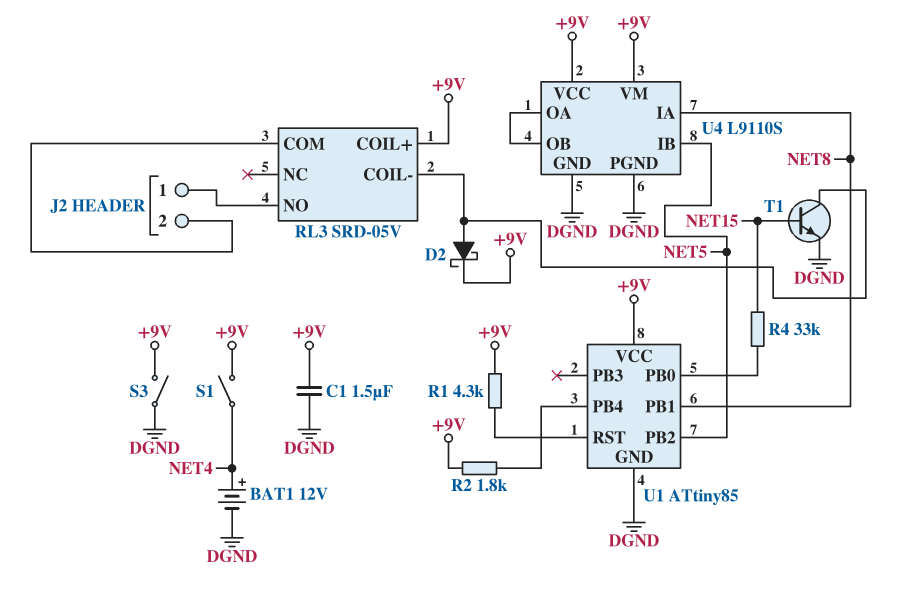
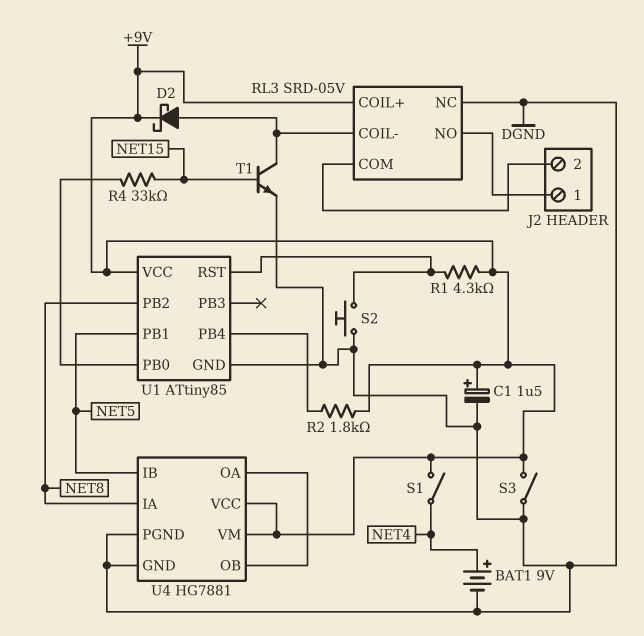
BAT1: 12V (plus NET4, minus DGND) -> 9V (plus NET4, minus DGND)
C1: 1.5uF (+9V, DGND) -> 1.5uF (plus +9V, minus DGND)
RL3 pin NC: none -> DGND
S2: none -> button (DGND, U1/RST)
U1 pin PB1: NET8 -> NET5
U1 pin PB2: NET5 -> NET8
U4: L9110S -> HG7881

